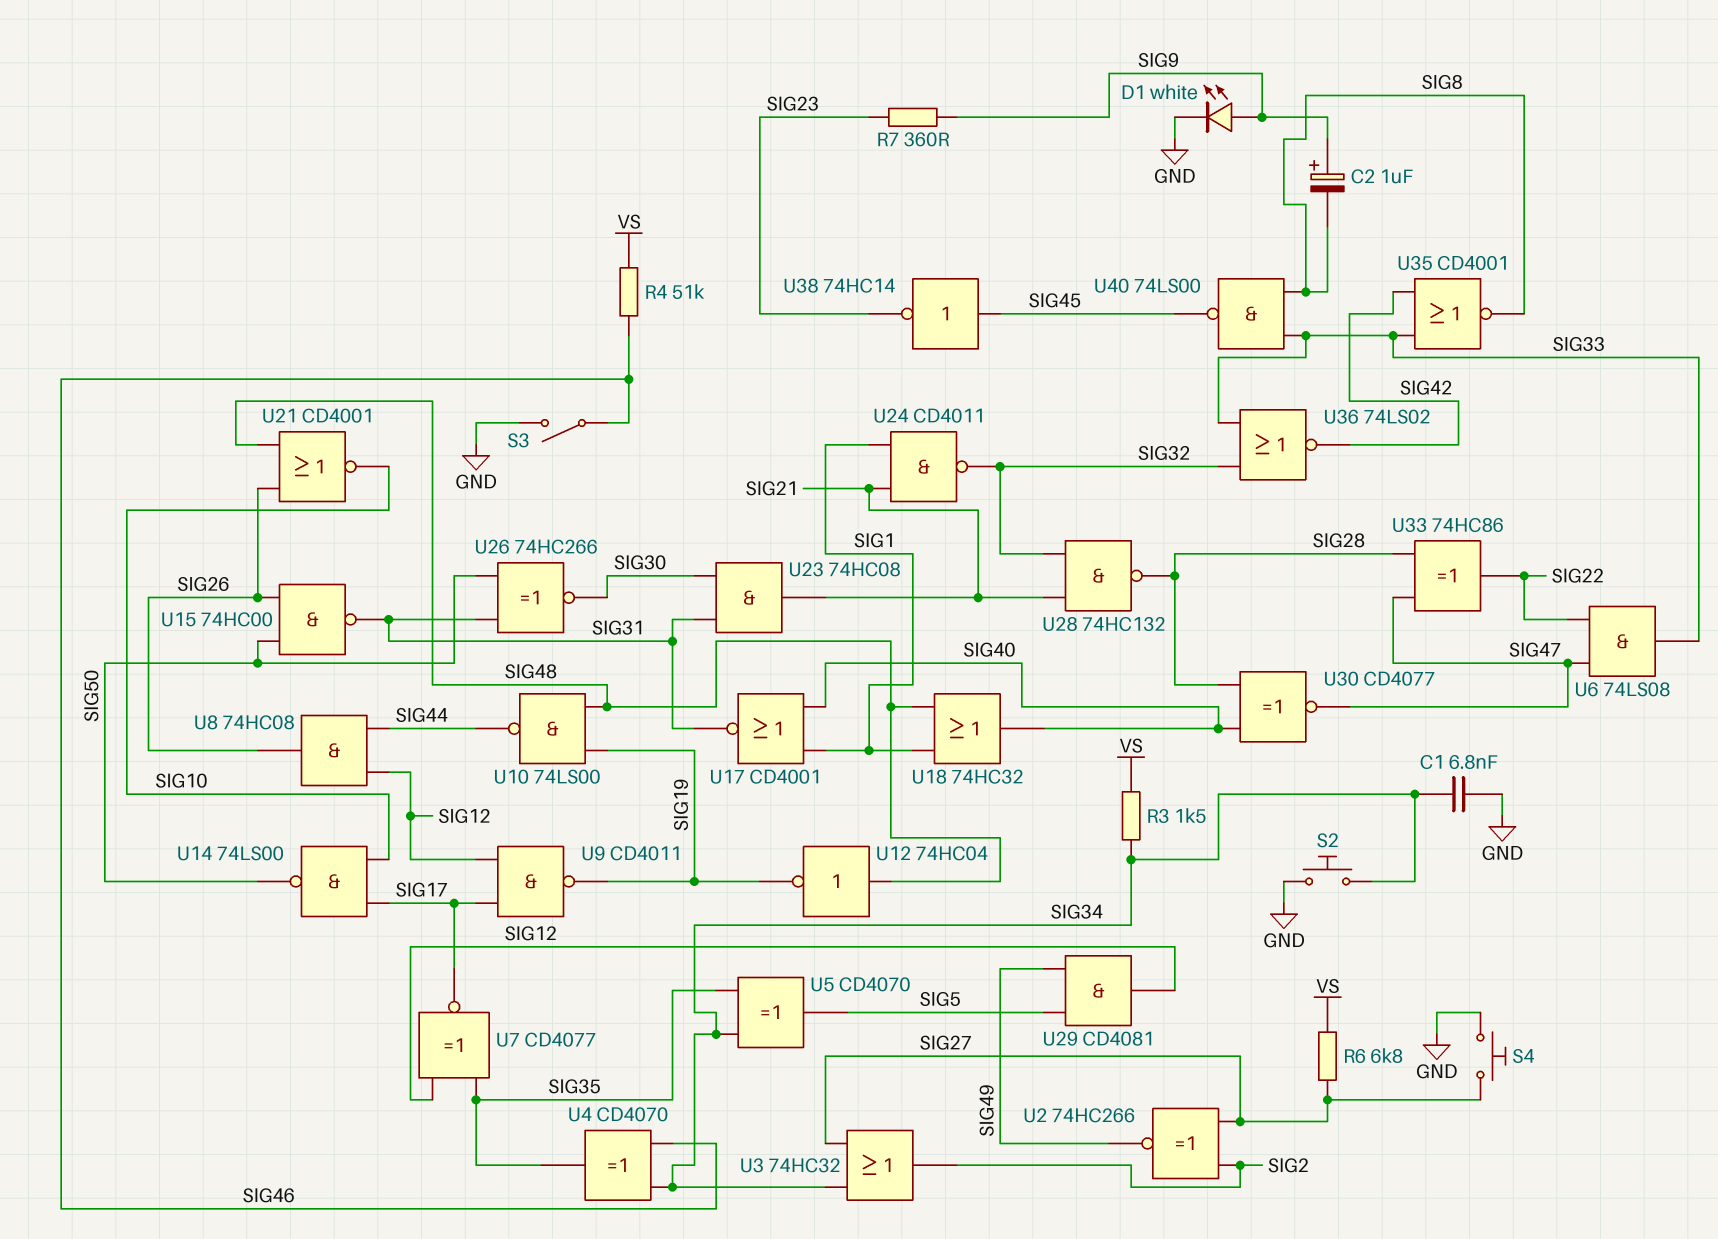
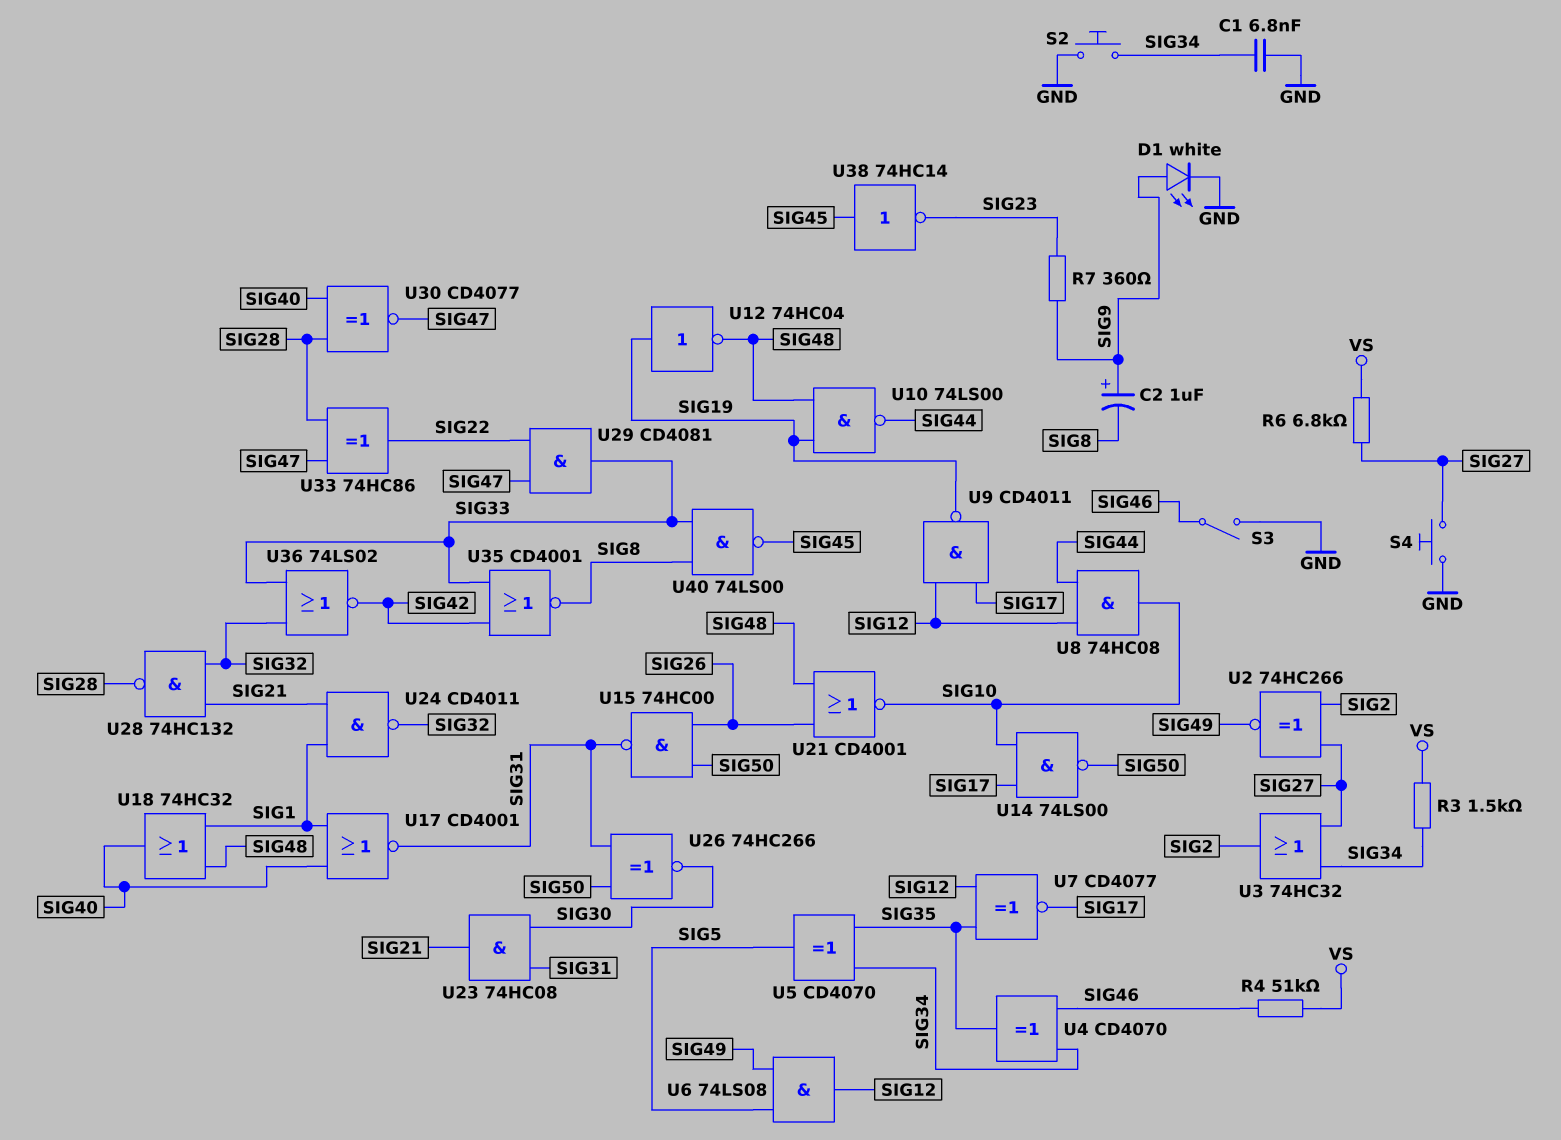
U6: AND 74LS08 (in SIG22, in SIG47, out SIG33) -> AND 74LS08 (in SIG5, in SIG49, out SIG12)
U8: AND 74HC08 (in SIG12, in SIG44, out SIG26) -> AND 74HC08 (in SIG12, in SIG44, out SIG10)
U12: NOT 74HC04 (in SIG48, out SIG19) -> NOT 74HC04 (in SIG19, out SIG48)
U29: AND CD4081 (in SIG5, in SIG49, out SIG12) -> AND CD4081 (in SIG22, in SIG47, out SIG33)

